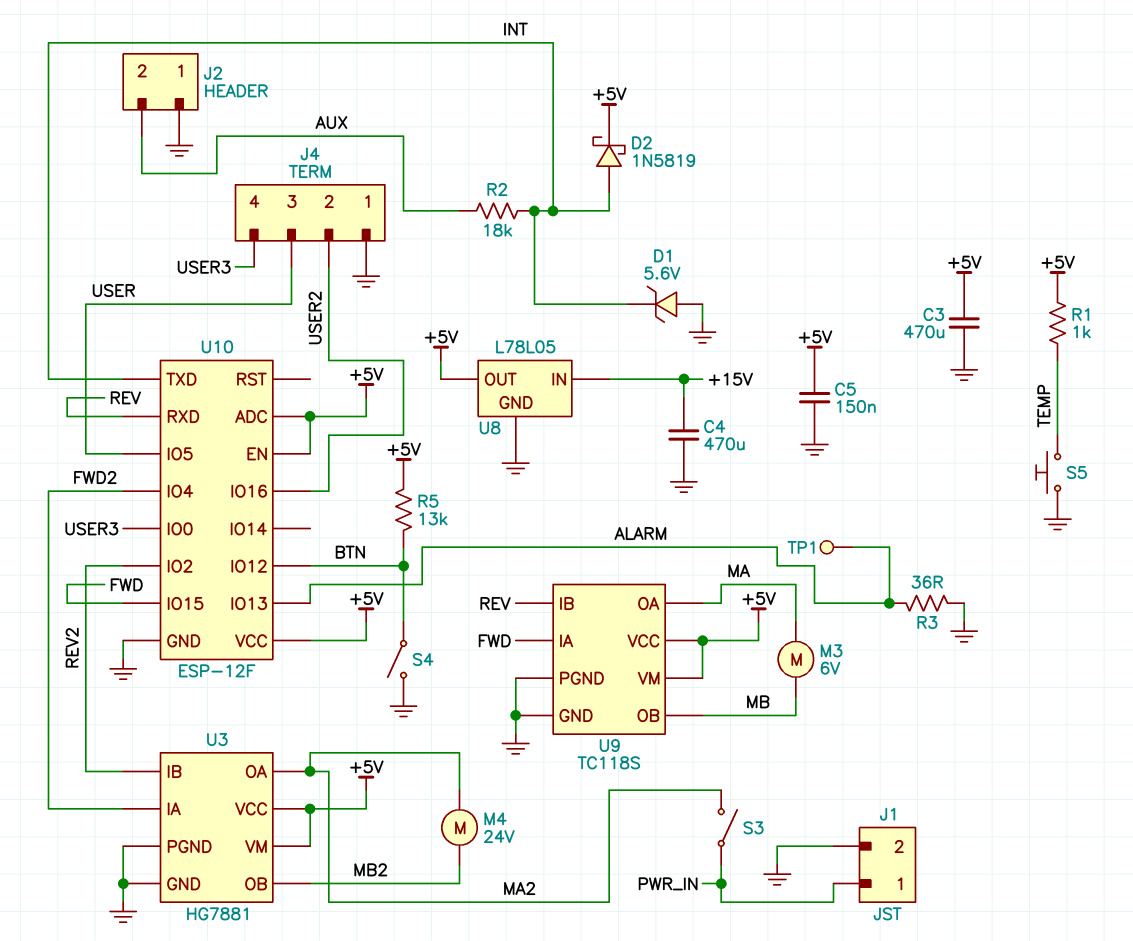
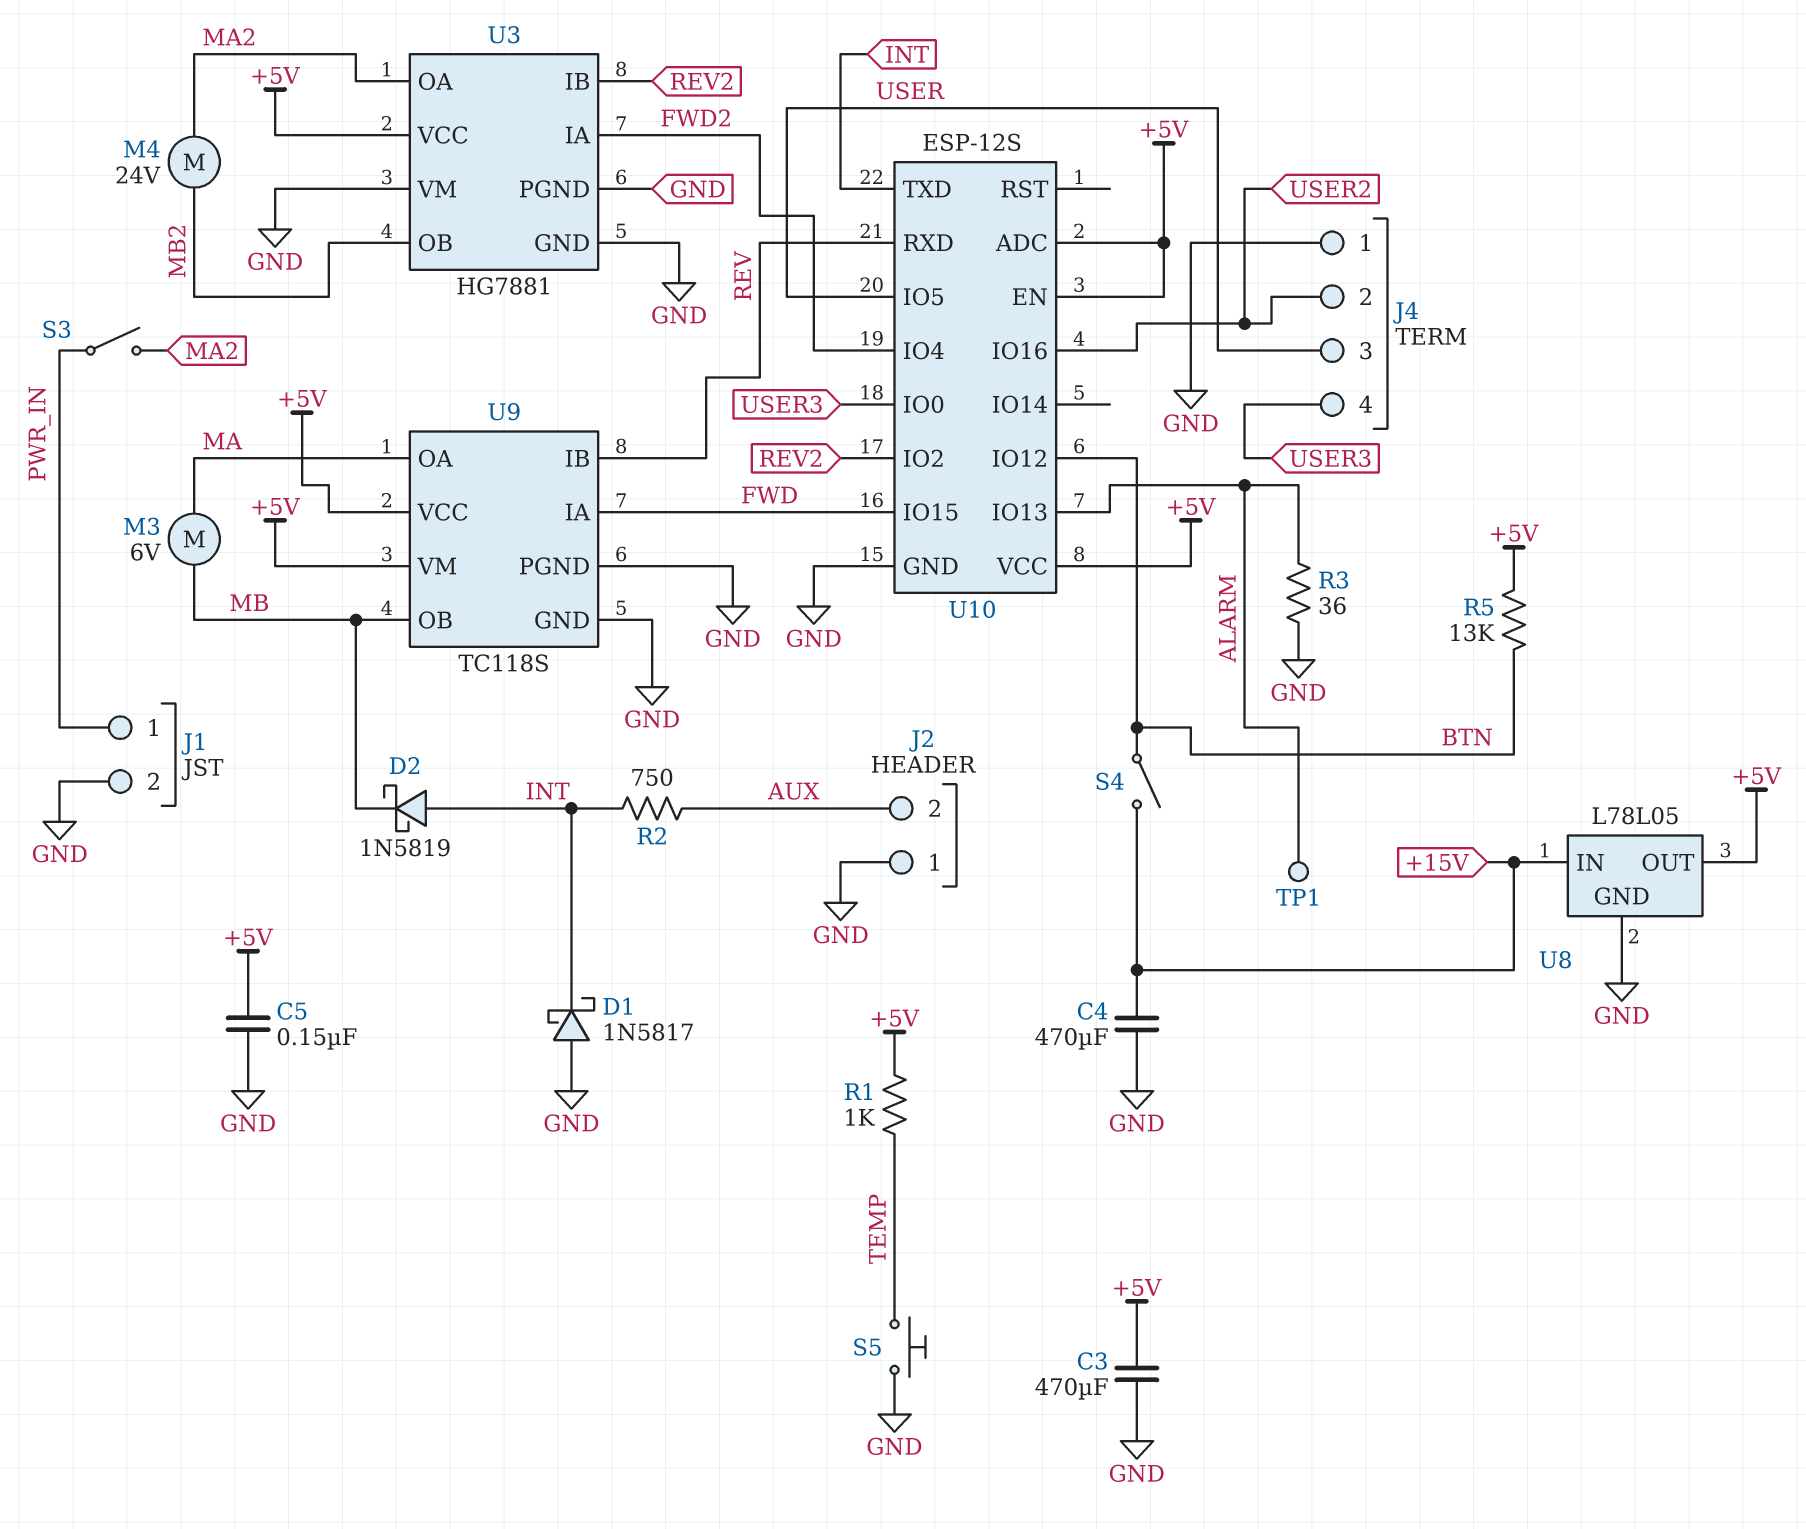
D1: zener 5.6V (A GND, K INT) -> schottky 1N5817 (A GND, K INT)
D2: schottky 1N5819 (A INT, K +5V) -> schottky 1N5819 (A INT, K MB)
R2: 18k (AUX, INT) -> 750 (AUX, INT)
S4: switch (BTN, GND) -> switch (+15V, BTN)
U3 pin VM: +5V -> GND
U10: ESP-12F -> ESP-12S

